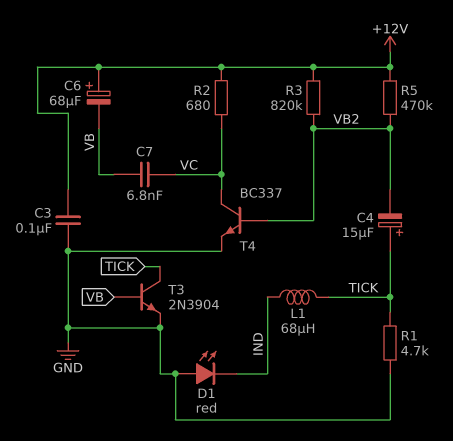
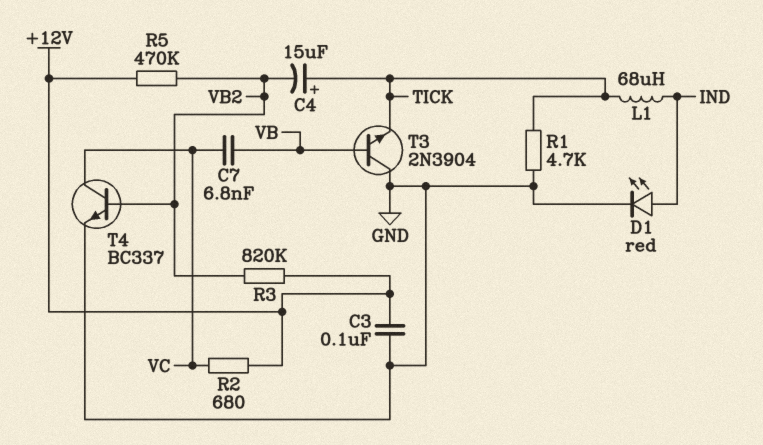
C6: 68uF (plus +12V, minus VB) -> none
D1: LED red (A GND, K IND) -> LED red (A IND, K GND)
T3: NPN 2N3904 (B VB, C TICK, E GND) -> NPN 2N3904 (B VB, C GND, E TICK)

